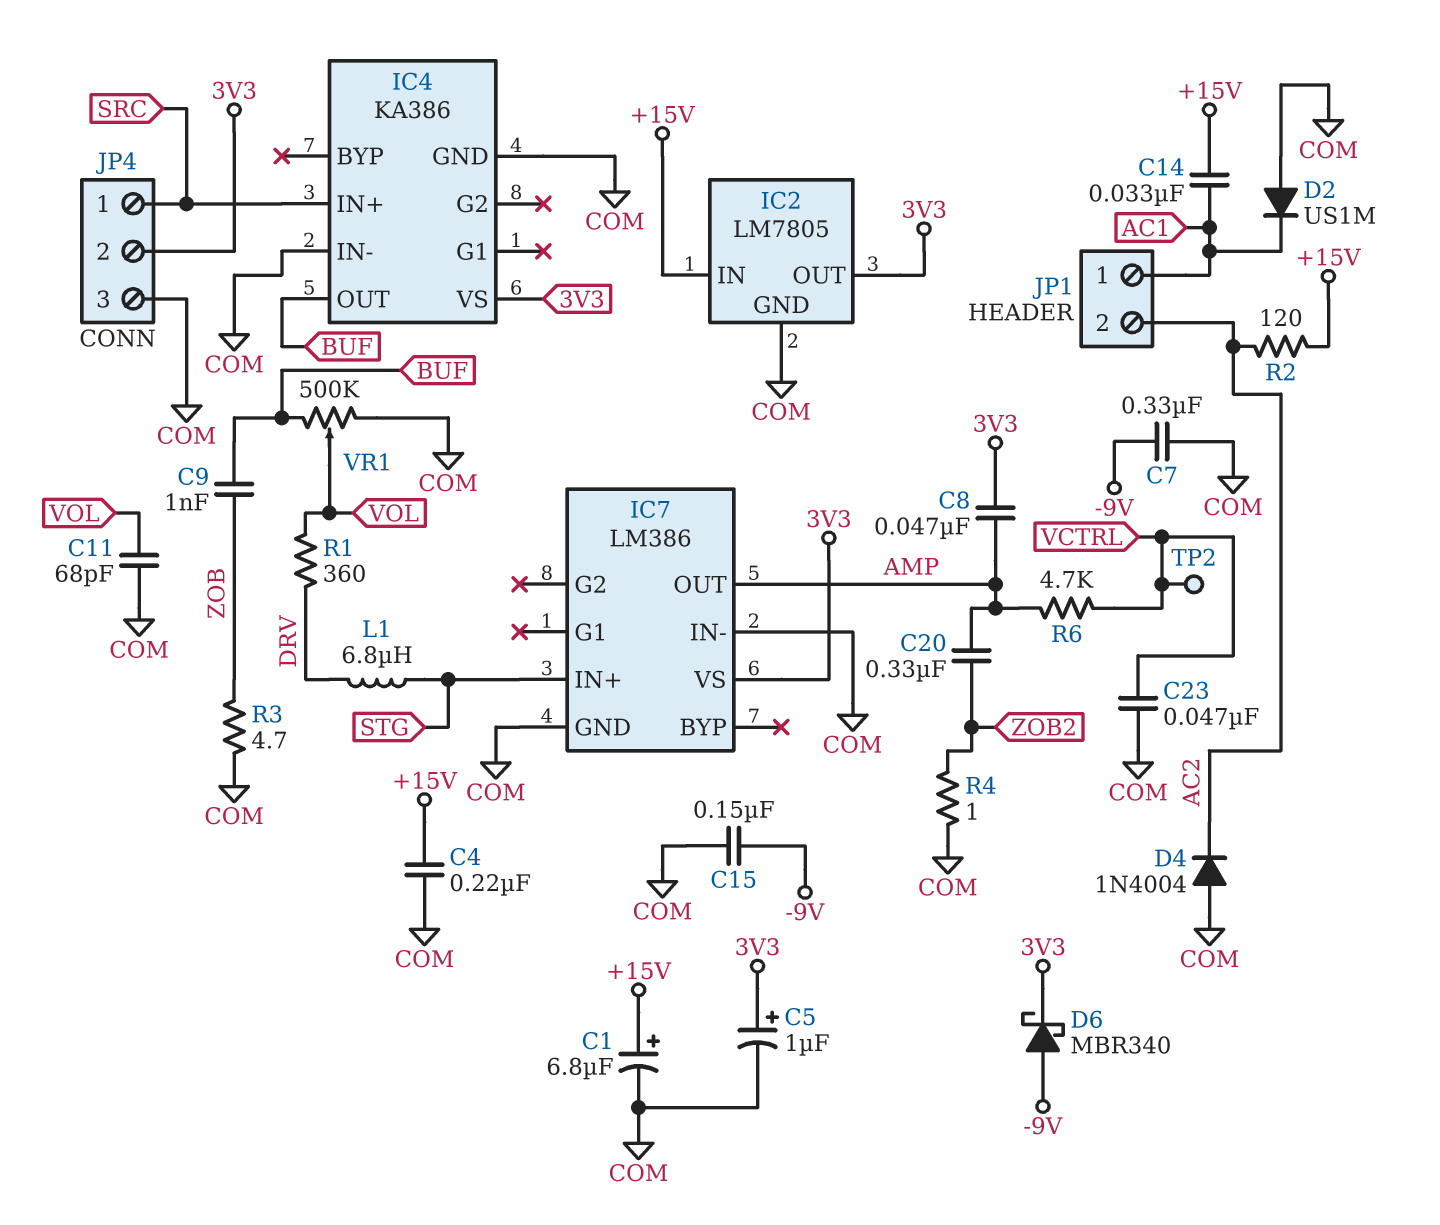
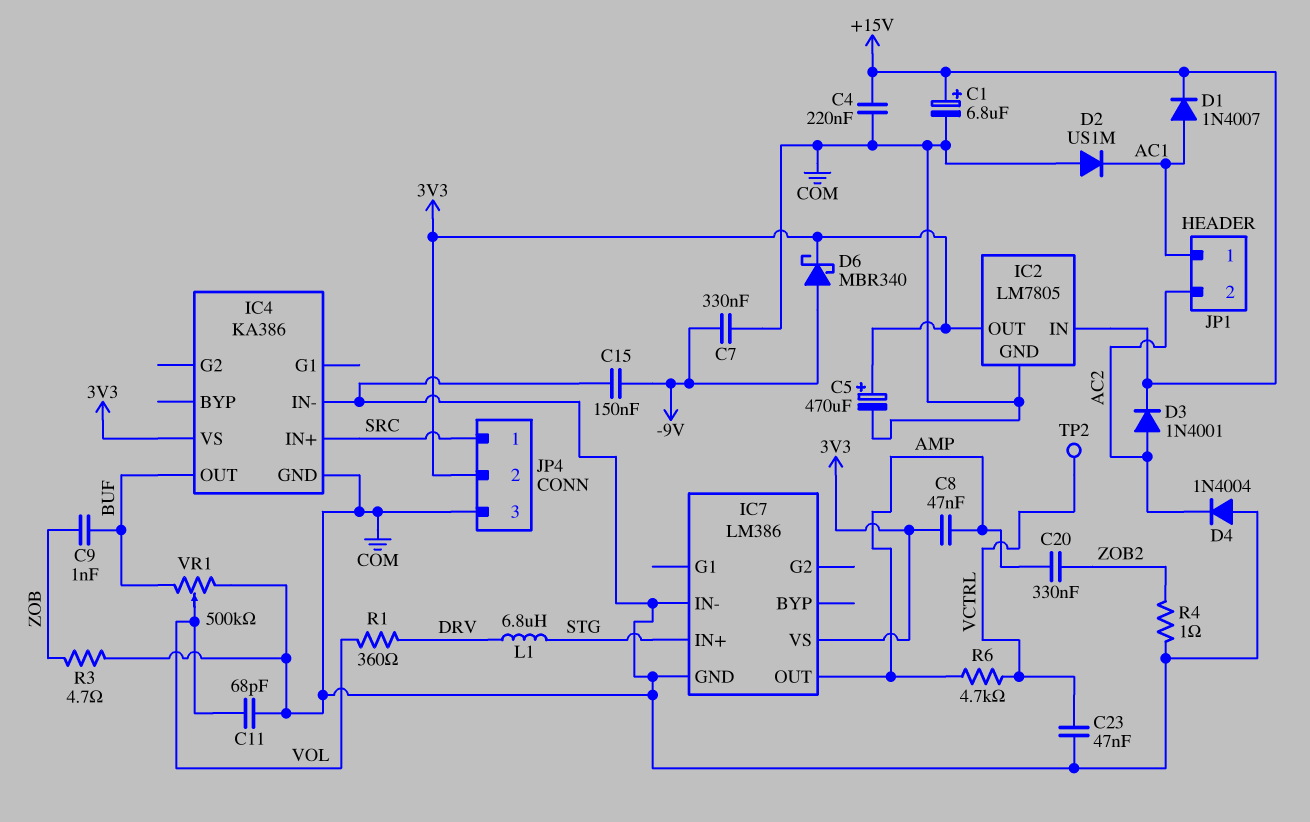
C5: 1uF (plus 3V3, minus COM) -> 470uF (plus 3V3, minus COM)
C14: 33nF (+15V, AC1) -> none
D1: none -> diode 1N4007 (A AC1, K +15V)
D3: none -> diode 1N4001 (A AC2, K +15V)
R2: 120 (+15V, AC2) -> none

